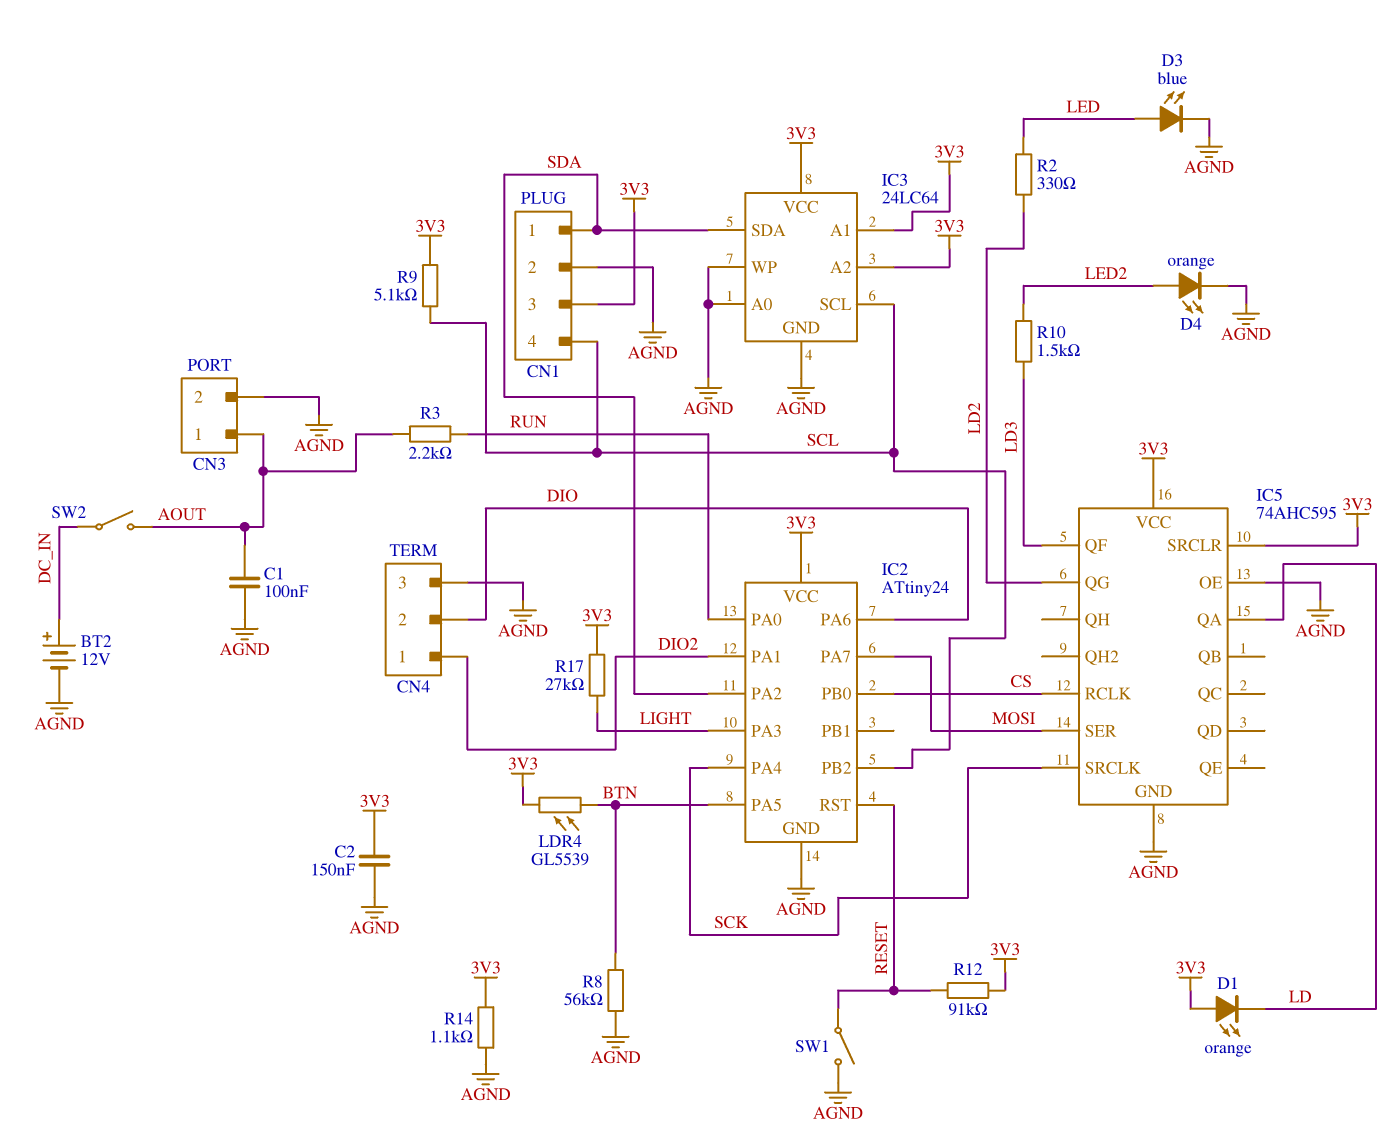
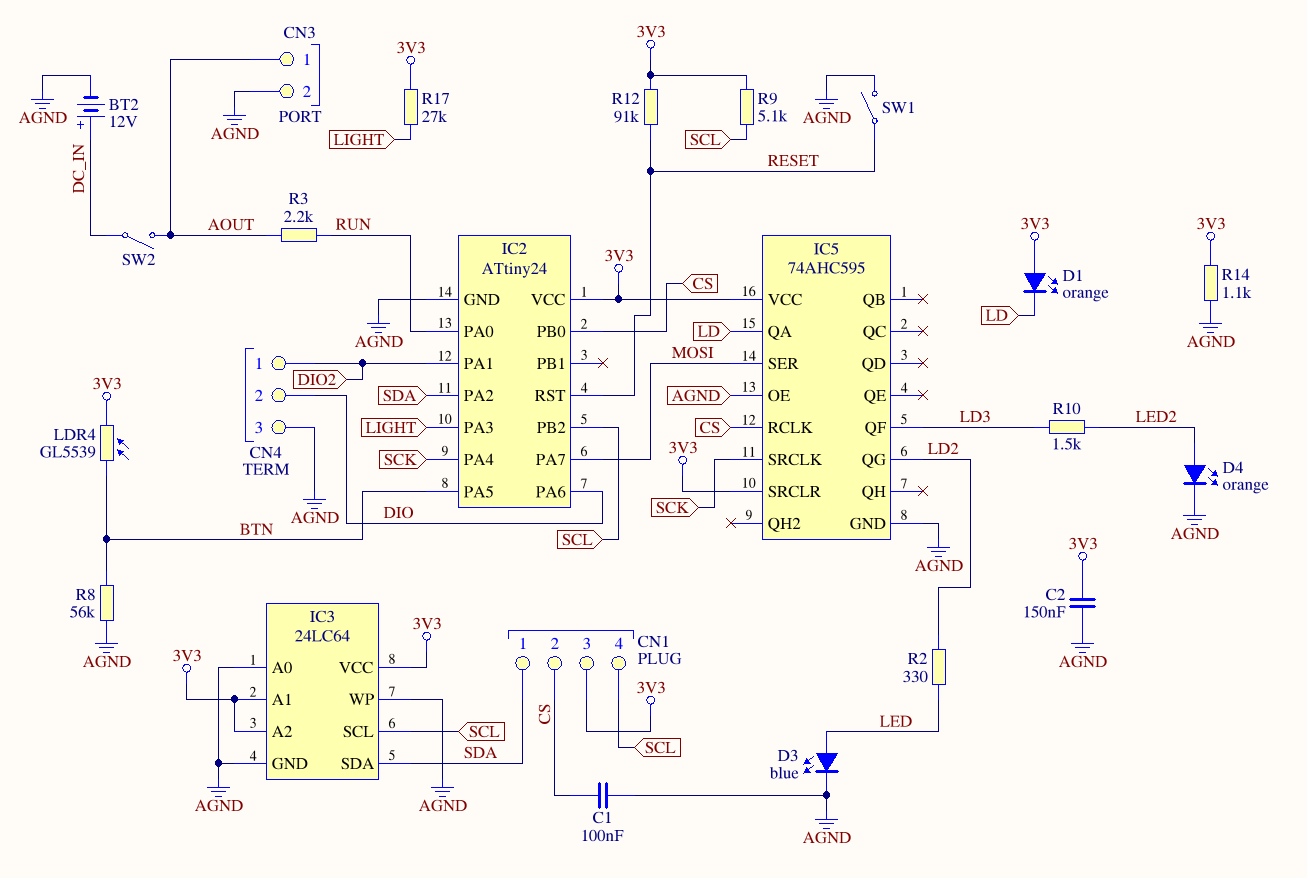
C1: 100nF (AGND, AOUT) -> 100nF (AGND, CS)
CN1 pin 2: AGND -> CS

